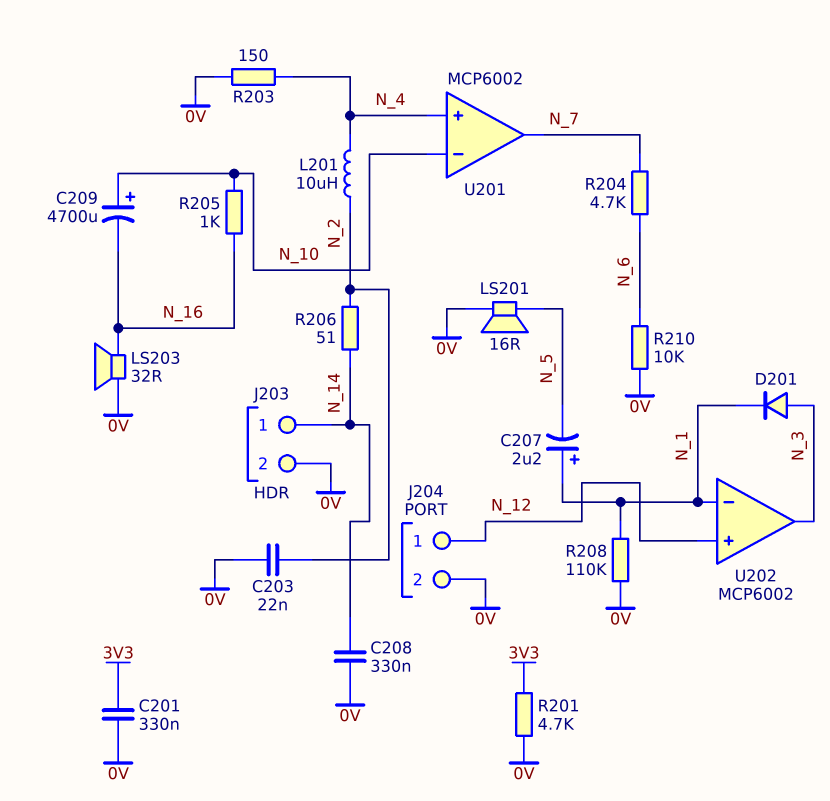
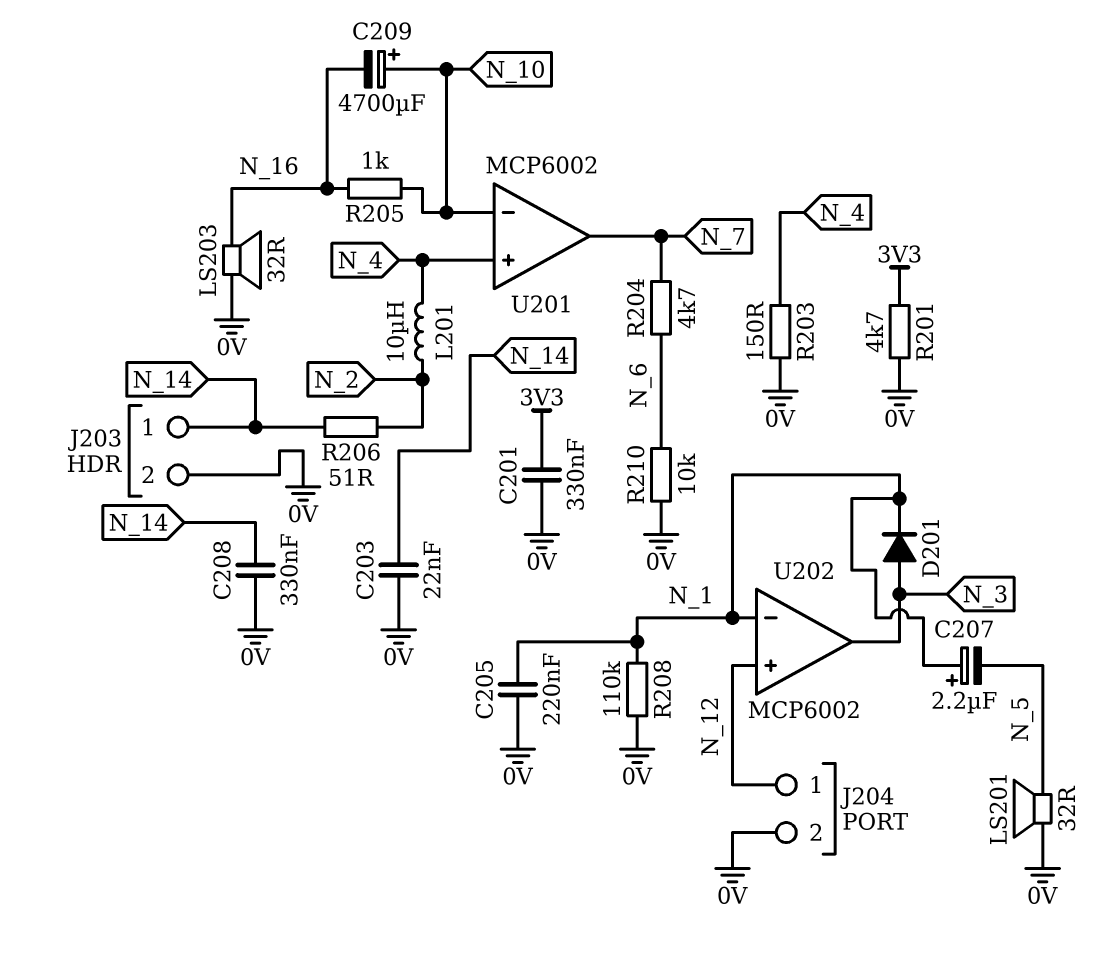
C203: 22nF (0V, N_2) -> 22nF (0V, N_14)
C205: none -> 220nF (0V, N_1)
LS201: speaker 16R (0V, N_5) -> speaker 32R (0V, N_5)

